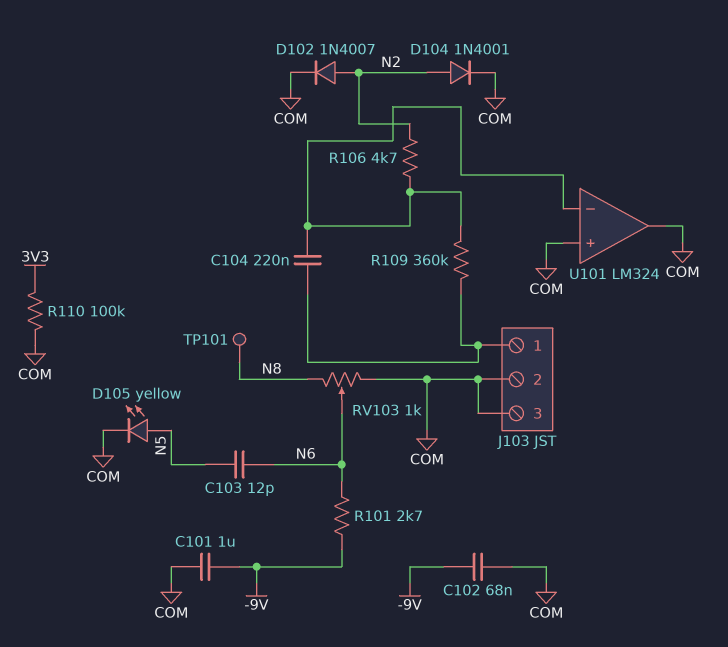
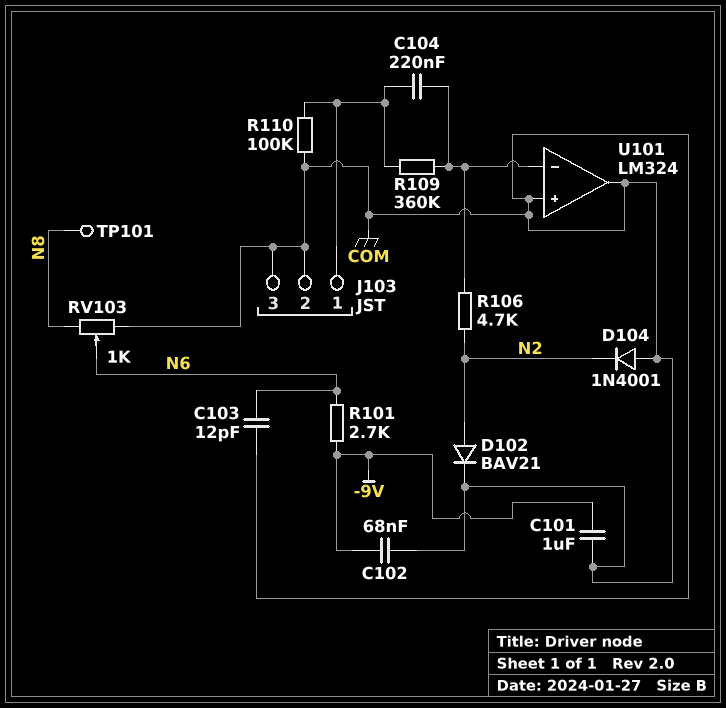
C103: 12pF (N5, N6) -> 12pF (COM, N6)
D102: diode 1N4007 (A N2, K COM) -> diode BAV21 (A N2, K COM)
D104: diode 1N4001 (A N2, K COM) -> diode 1N4001 (A COM, K N2)
D105: LED yellow (A N5, K COM) -> none
R110: 100k (3V3, COM) -> 100k (COM, J103/1)

